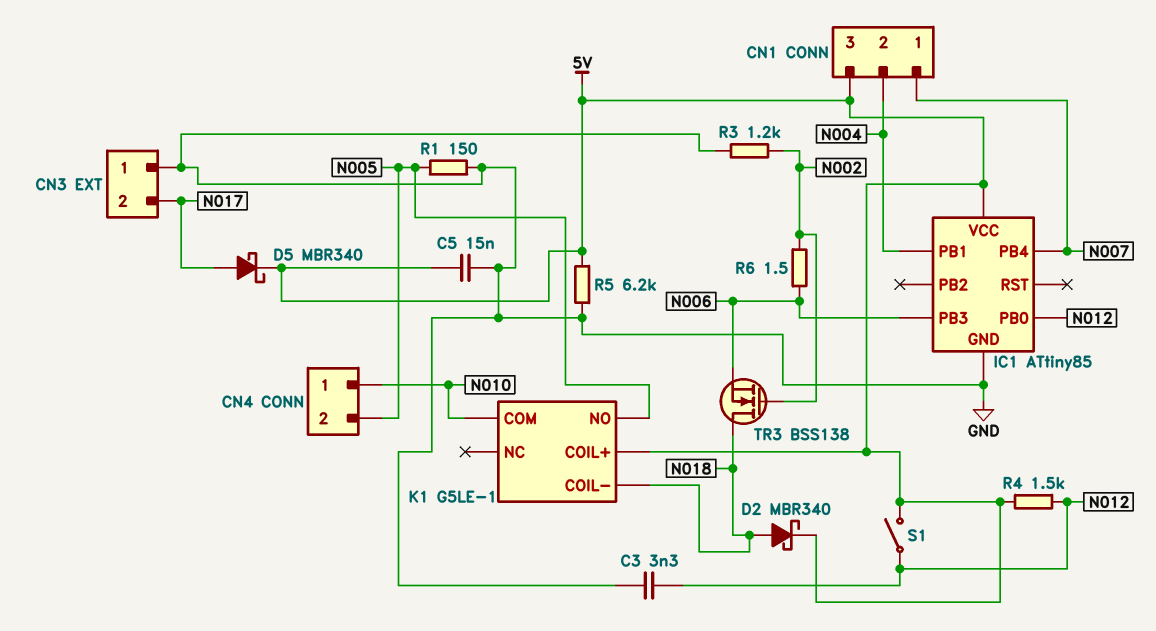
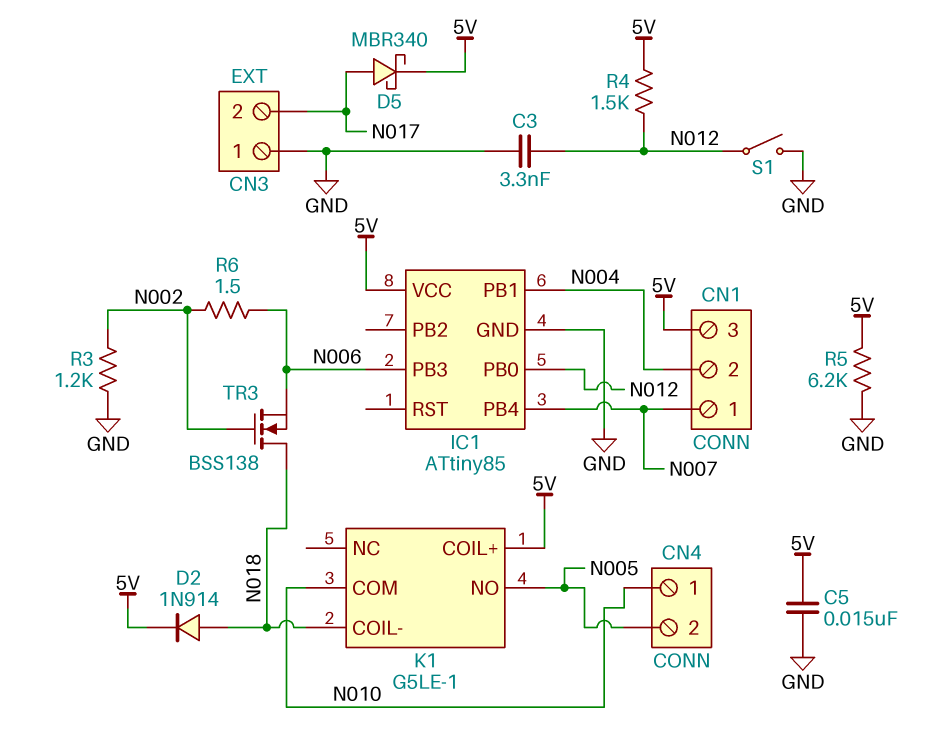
D2: schottky MBR340 (A N018, K 5V) -> diode 1N914 (A N018, K 5V)
R1: 150 (GND, N005) -> none
S1: switch (5V, N012) -> switch (GND, N012)

